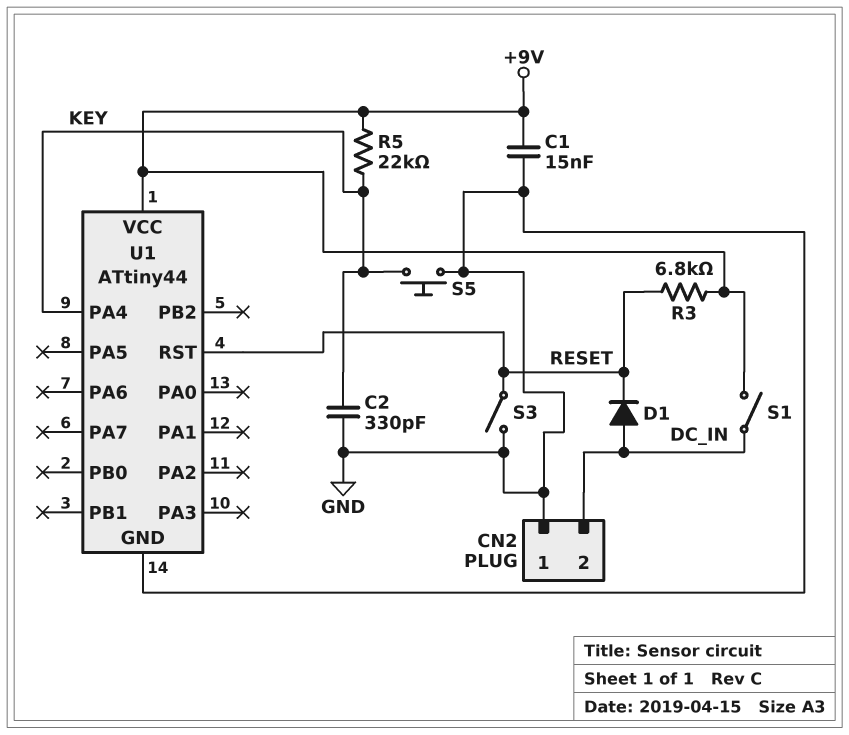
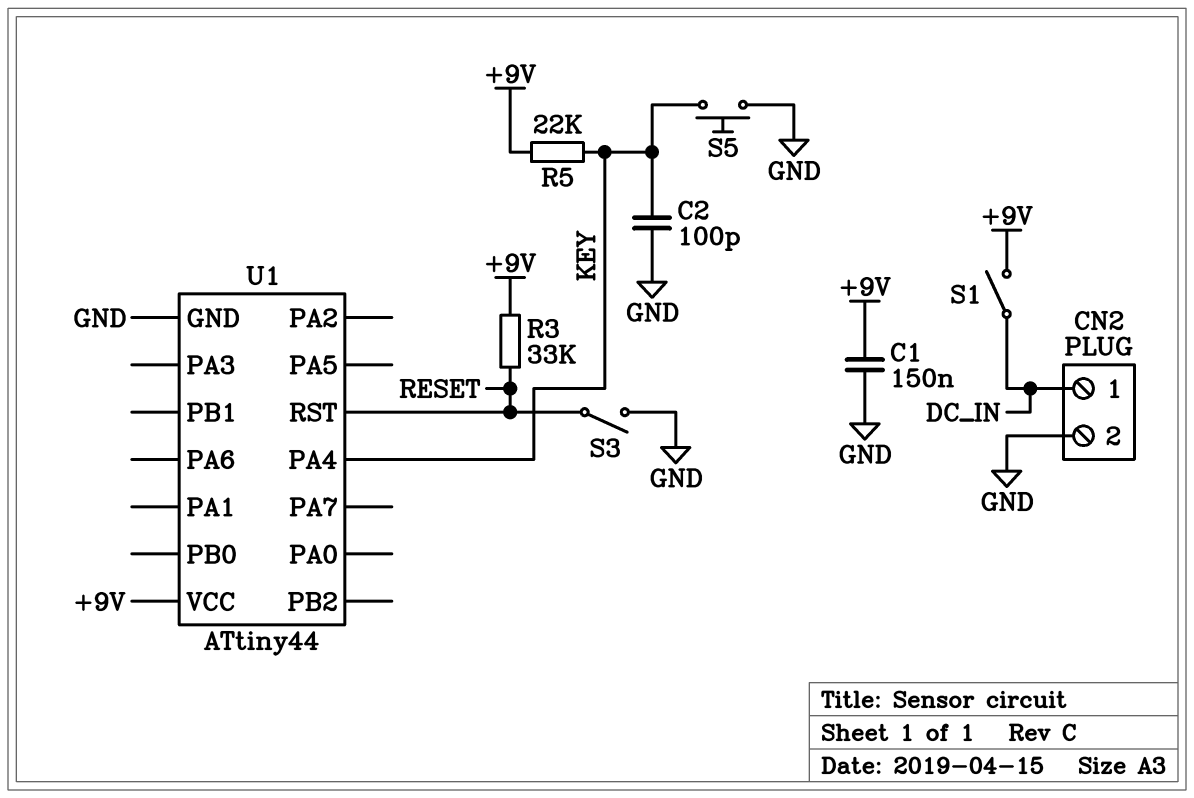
C1: 15nF (+9V, GND) -> 150nF (+9V, GND)
C2: 330pF (GND, KEY) -> 100pF (GND, KEY)
CN2 pin 1: GND -> DC_IN
CN2 pin 2: DC_IN -> GND
D1: diode (A DC_IN, K RESET) -> none
R3: 6.8k (+9V, RESET) -> 33k (+9V, RESET)

